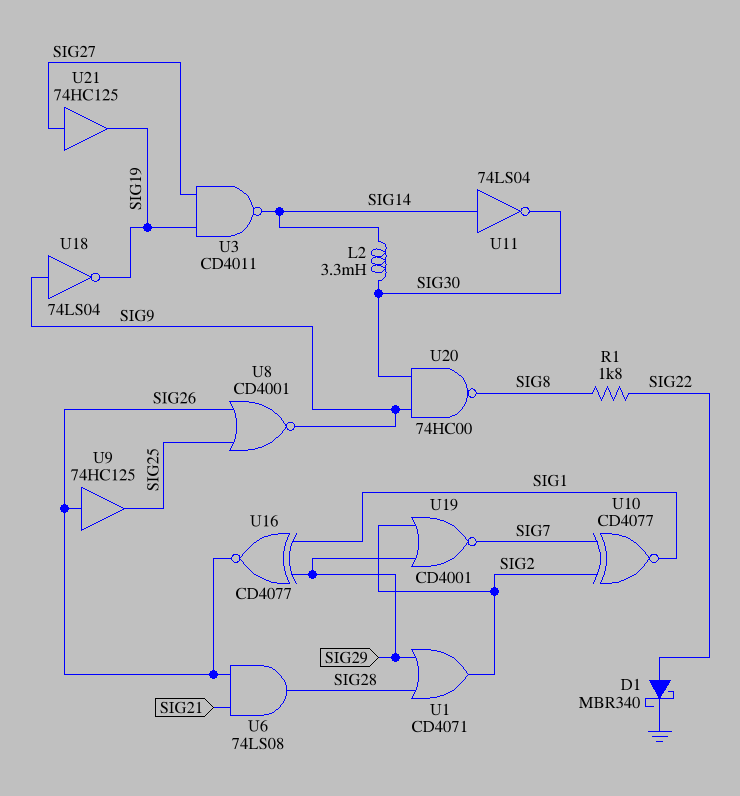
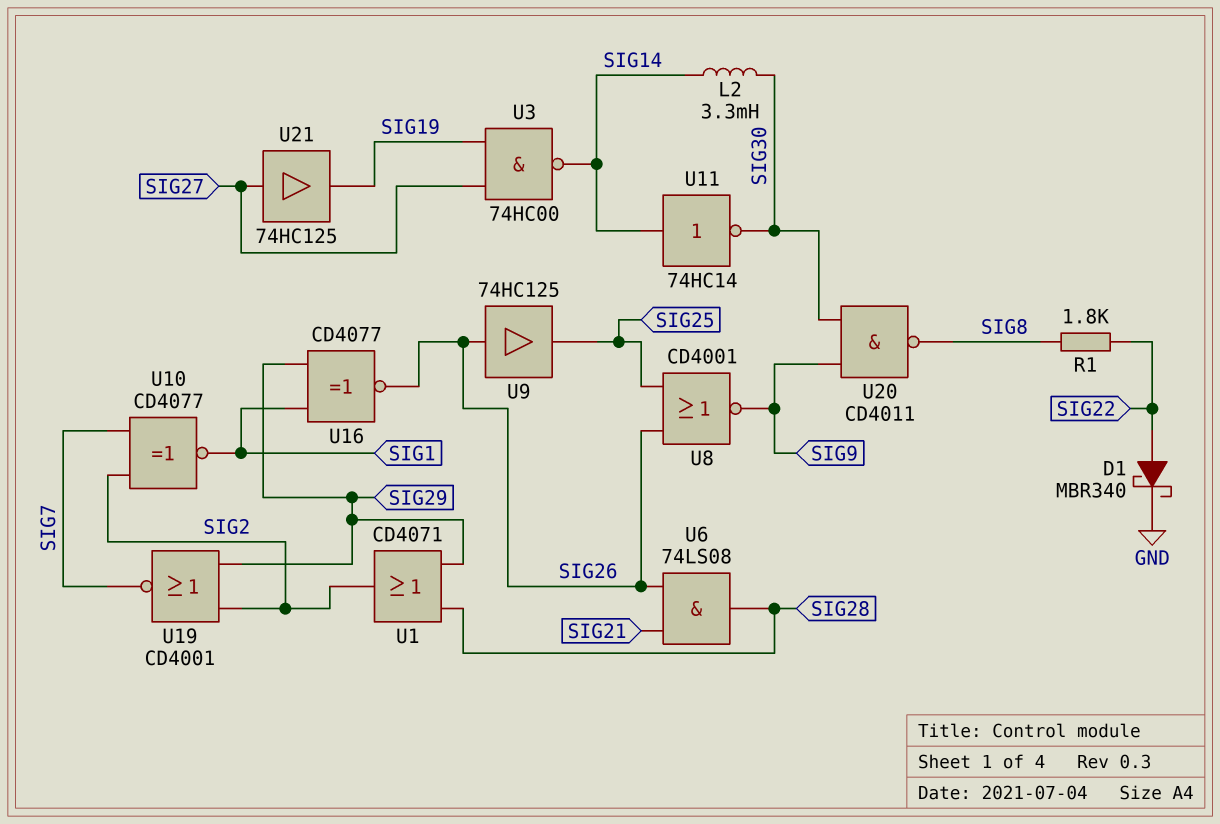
U3: NAND CD4011 (in SIG19, in SIG27, out SIG14) -> NAND 74HC00 (in SIG19, in SIG27, out SIG14)
U11: NOT 74LS04 (in SIG14, out SIG30) -> NOT 74HC14 (in SIG14, out SIG30)
U18: NOT 74LS04 (in SIG9, out SIG19) -> none
U20: NAND 74HC00 (in SIG9, in SIG30, out SIG8) -> NAND CD4011 (in SIG9, in SIG30, out SIG8)

